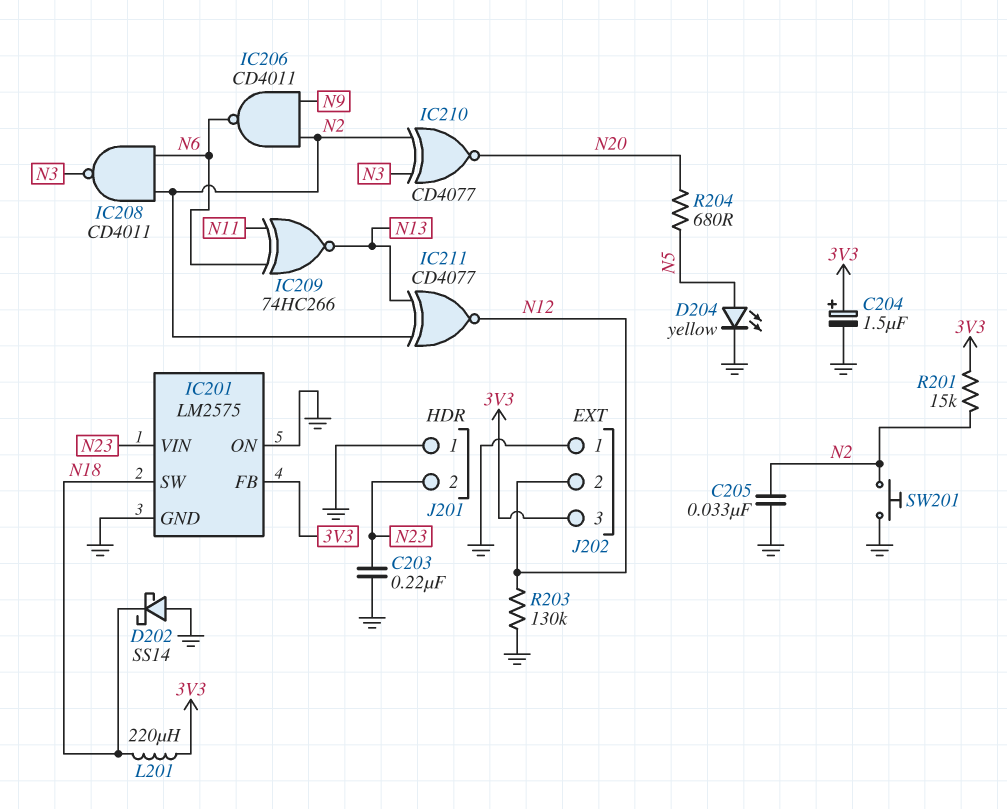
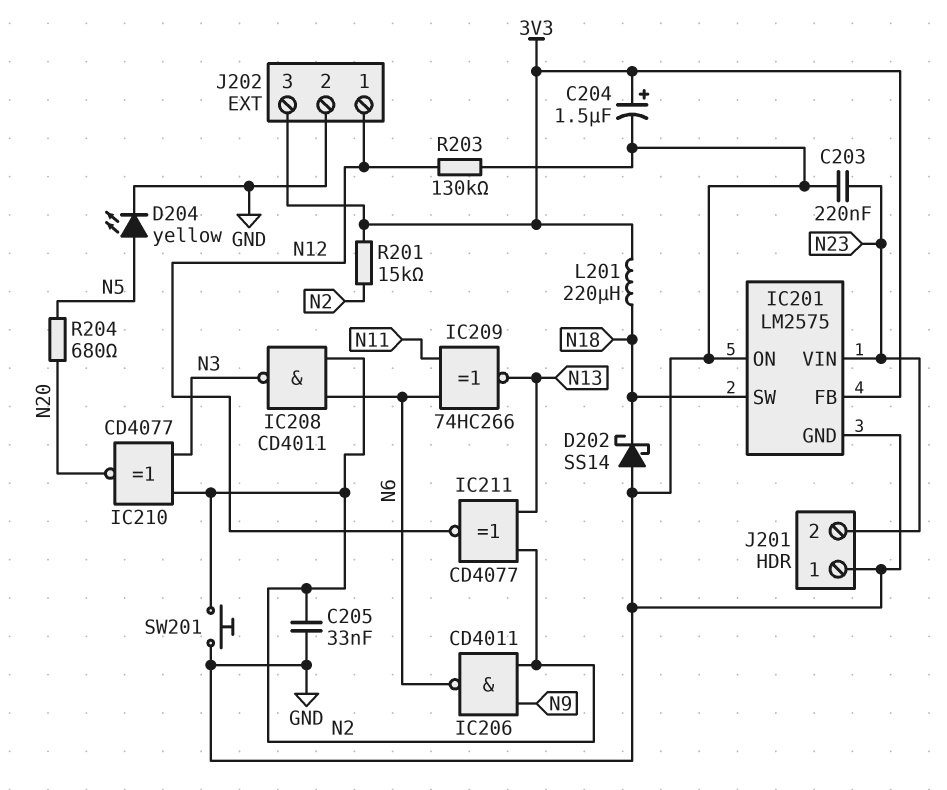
J202 pin 1: GND -> N12
J202 pin 2: N12 -> GND

